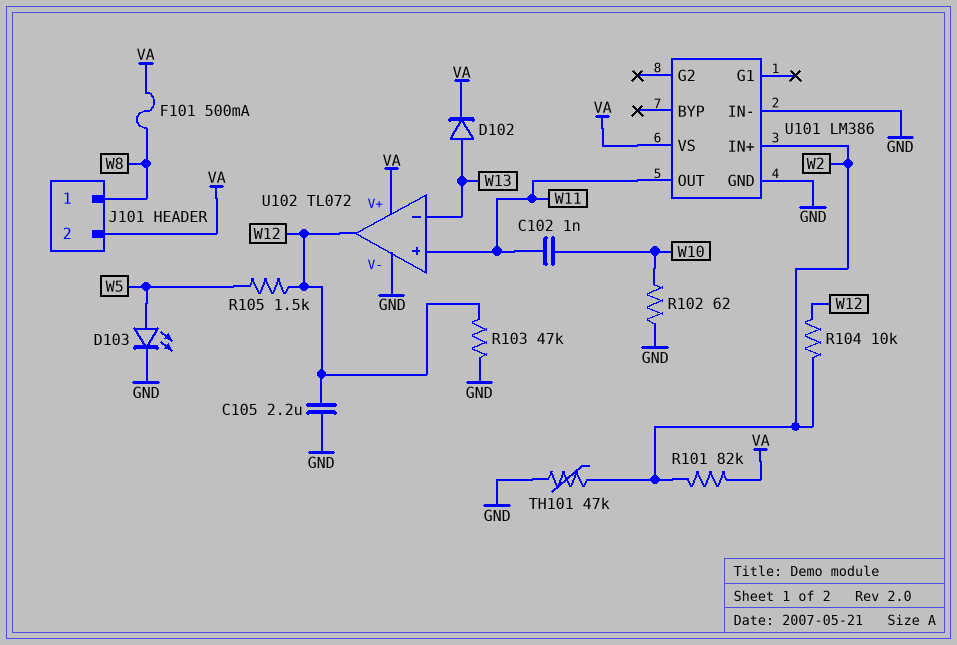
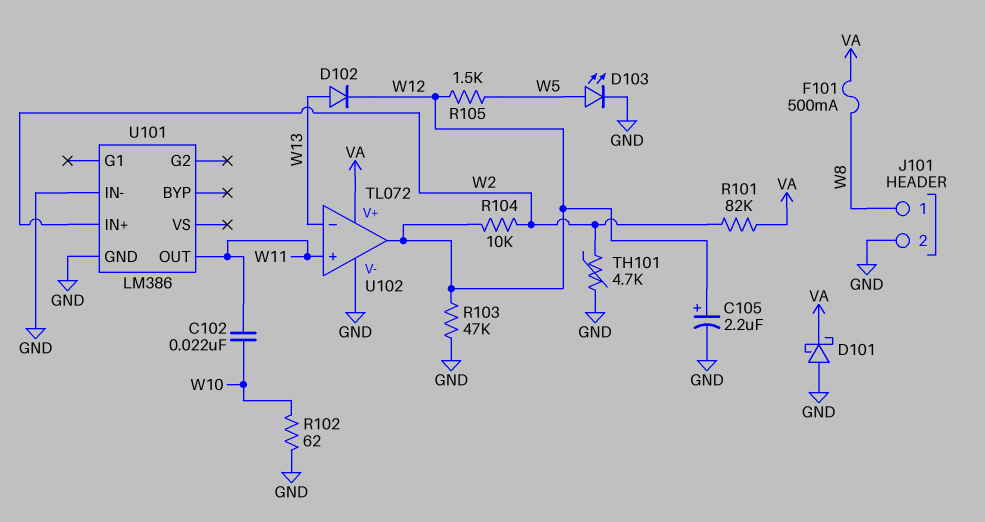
C102: 1nF (W10, W11) -> 22nF (W10, W11)
C105: 2.2uF (GND, W12) -> 2.2uF (plus W12, minus GND)
D101: none -> schottky (A GND, K VA)
D102: diode (A W13, K VA) -> diode (A W13, K W12)
J101 pin 2: VA -> GND
TH101: 47k (GND, W2) -> 4.7k (GND, W2)
U101 pin VS: VA -> none

